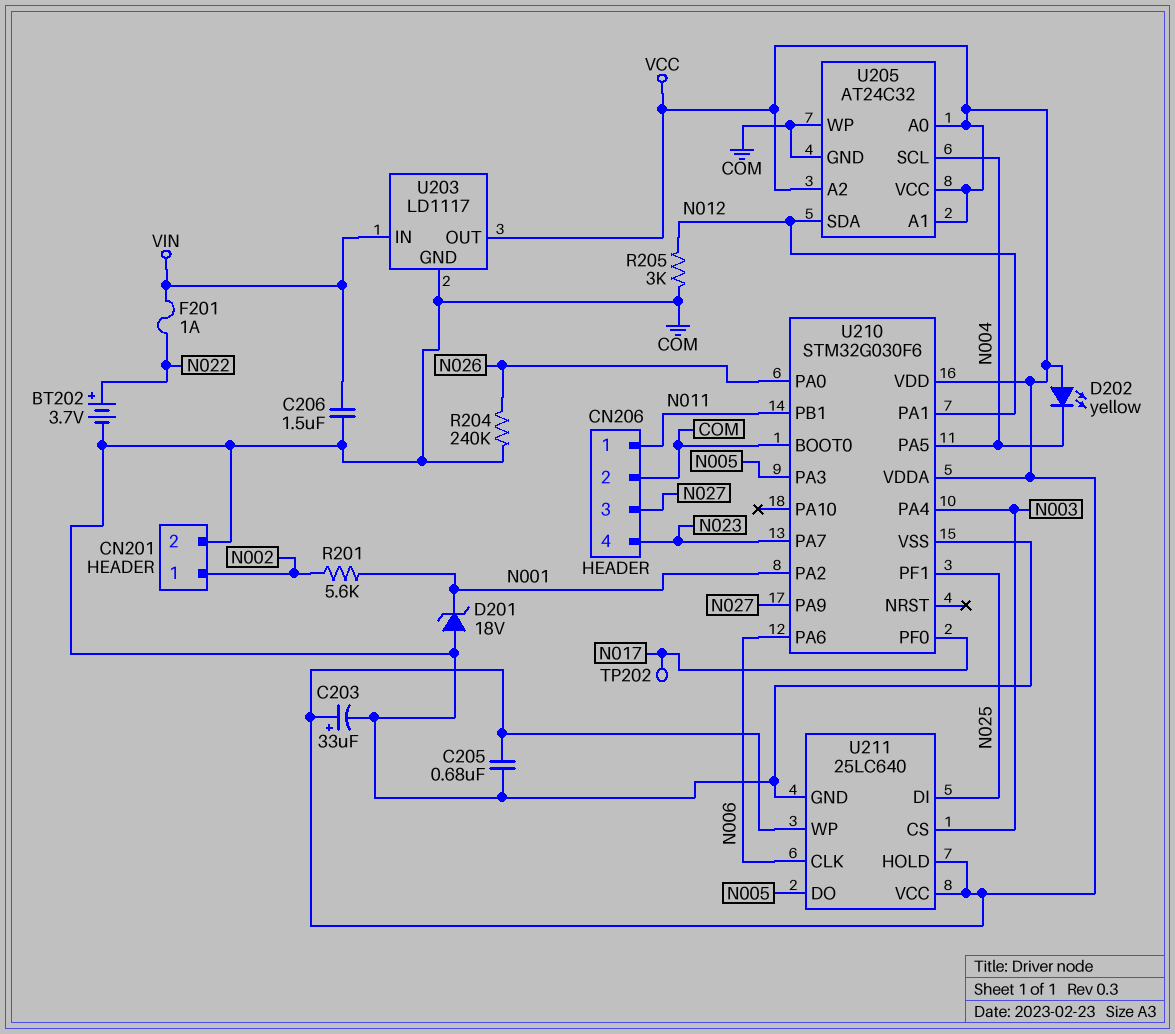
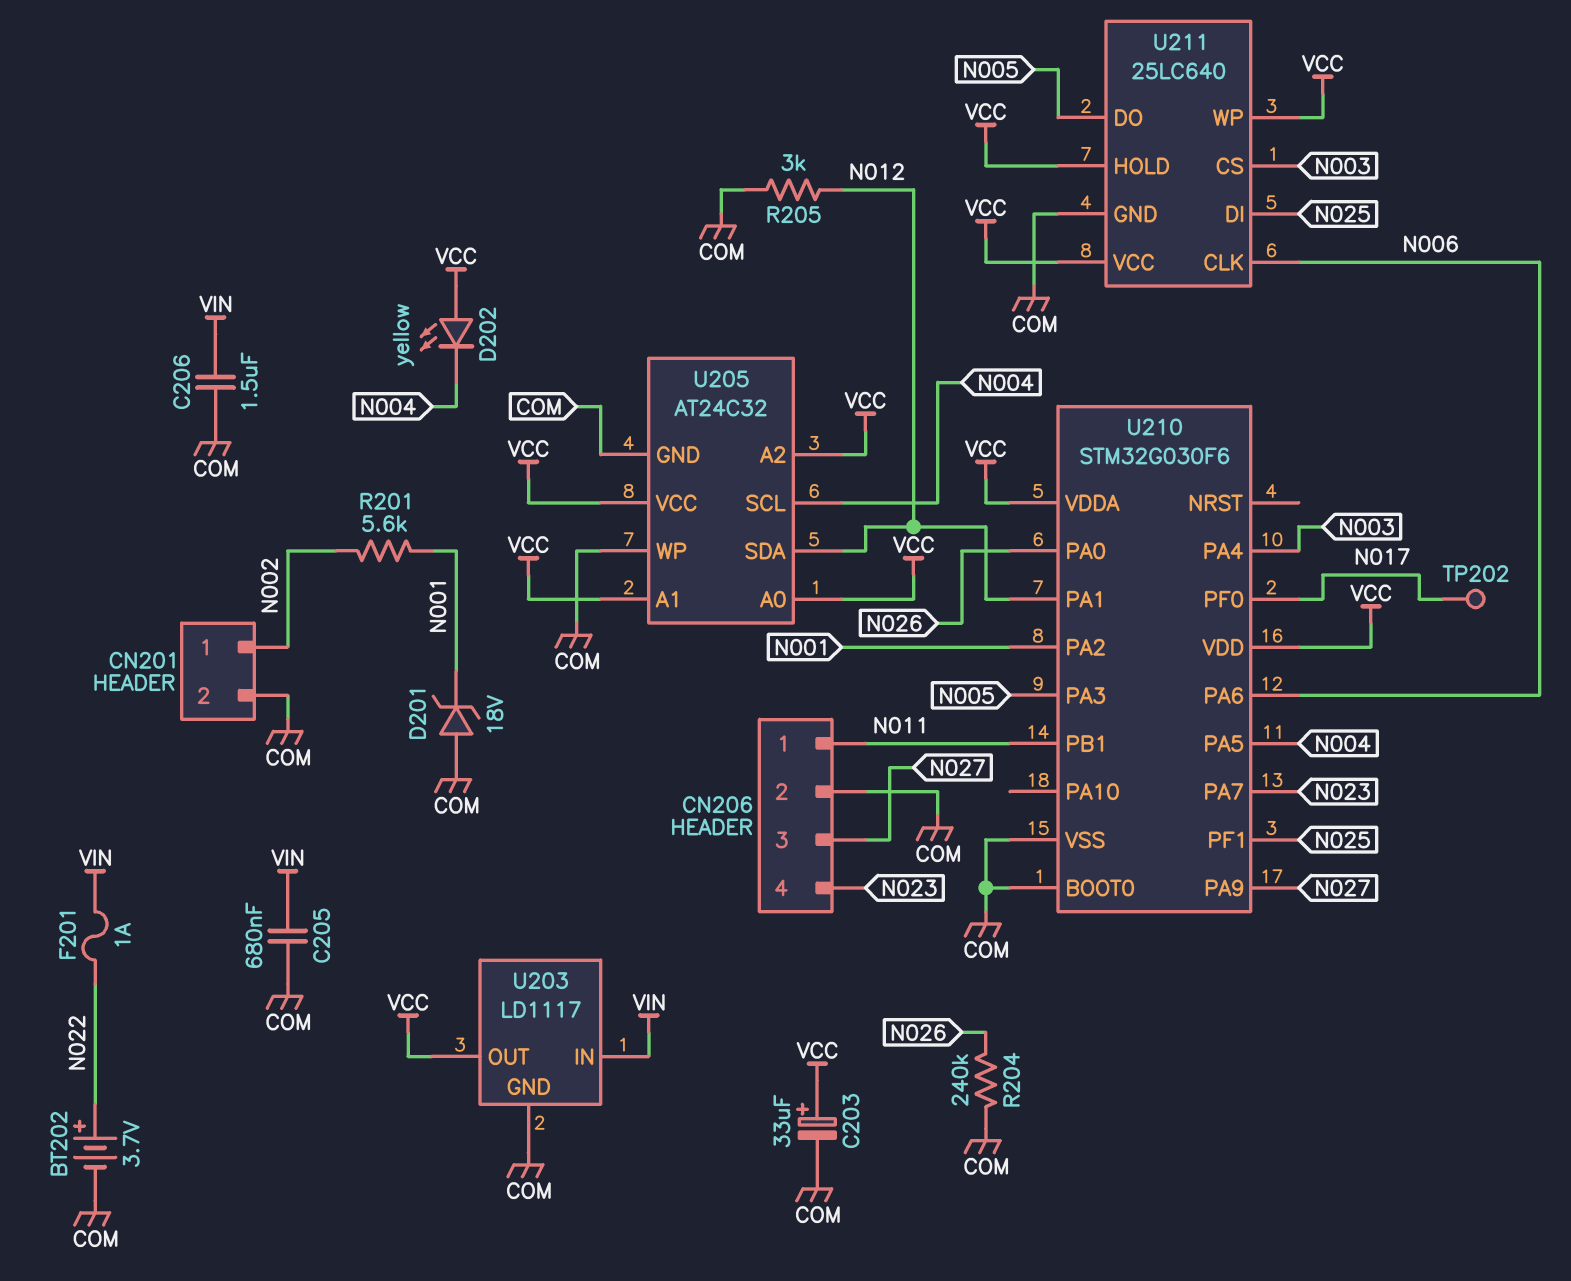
C205: 680nF (COM, VCC) -> 680nF (COM, VIN)

